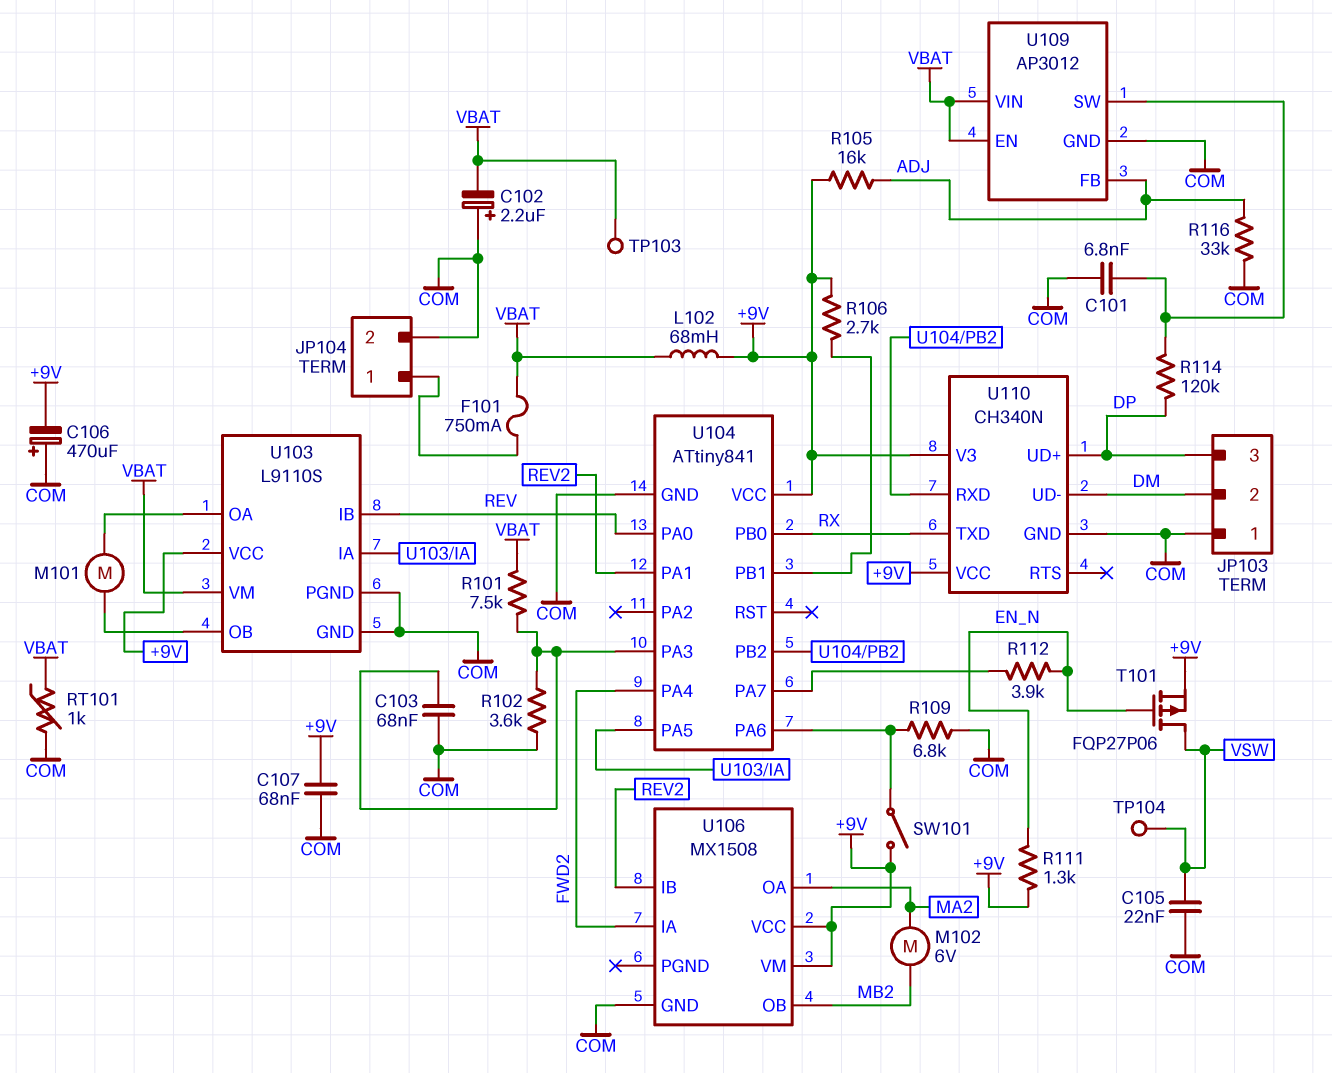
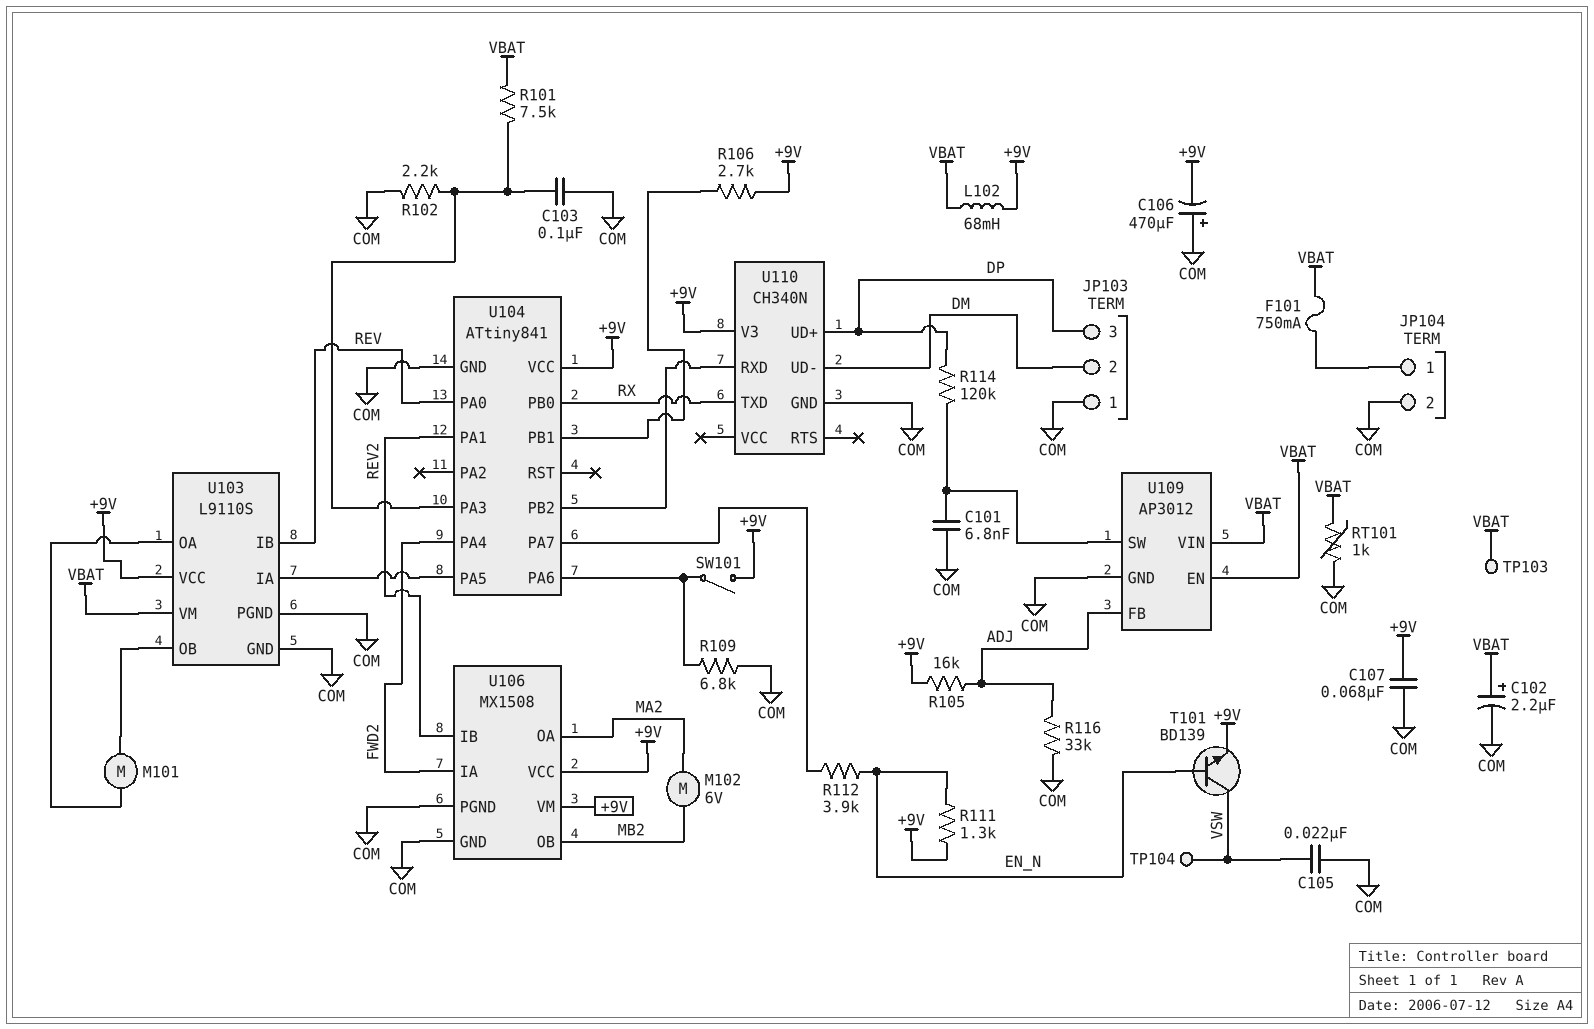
C102: 2.2uF (plus COM, minus VBAT) -> 2.2uF (plus VBAT, minus COM)
C103: 68nF (COM, U104/PA3) -> 100nF (COM, U104/PA3)
R102: 3.6k (COM, U104/PA3) -> 2.2k (COM, U104/PA3)
T101: PMOS FQP27P06 (G EN_N, D VSW, S +9V) -> NPN BD139 (B EN_N, C VSW, E +9V)
U106 pin PGND: none -> COM
U110 pin VCC: +9V -> none

